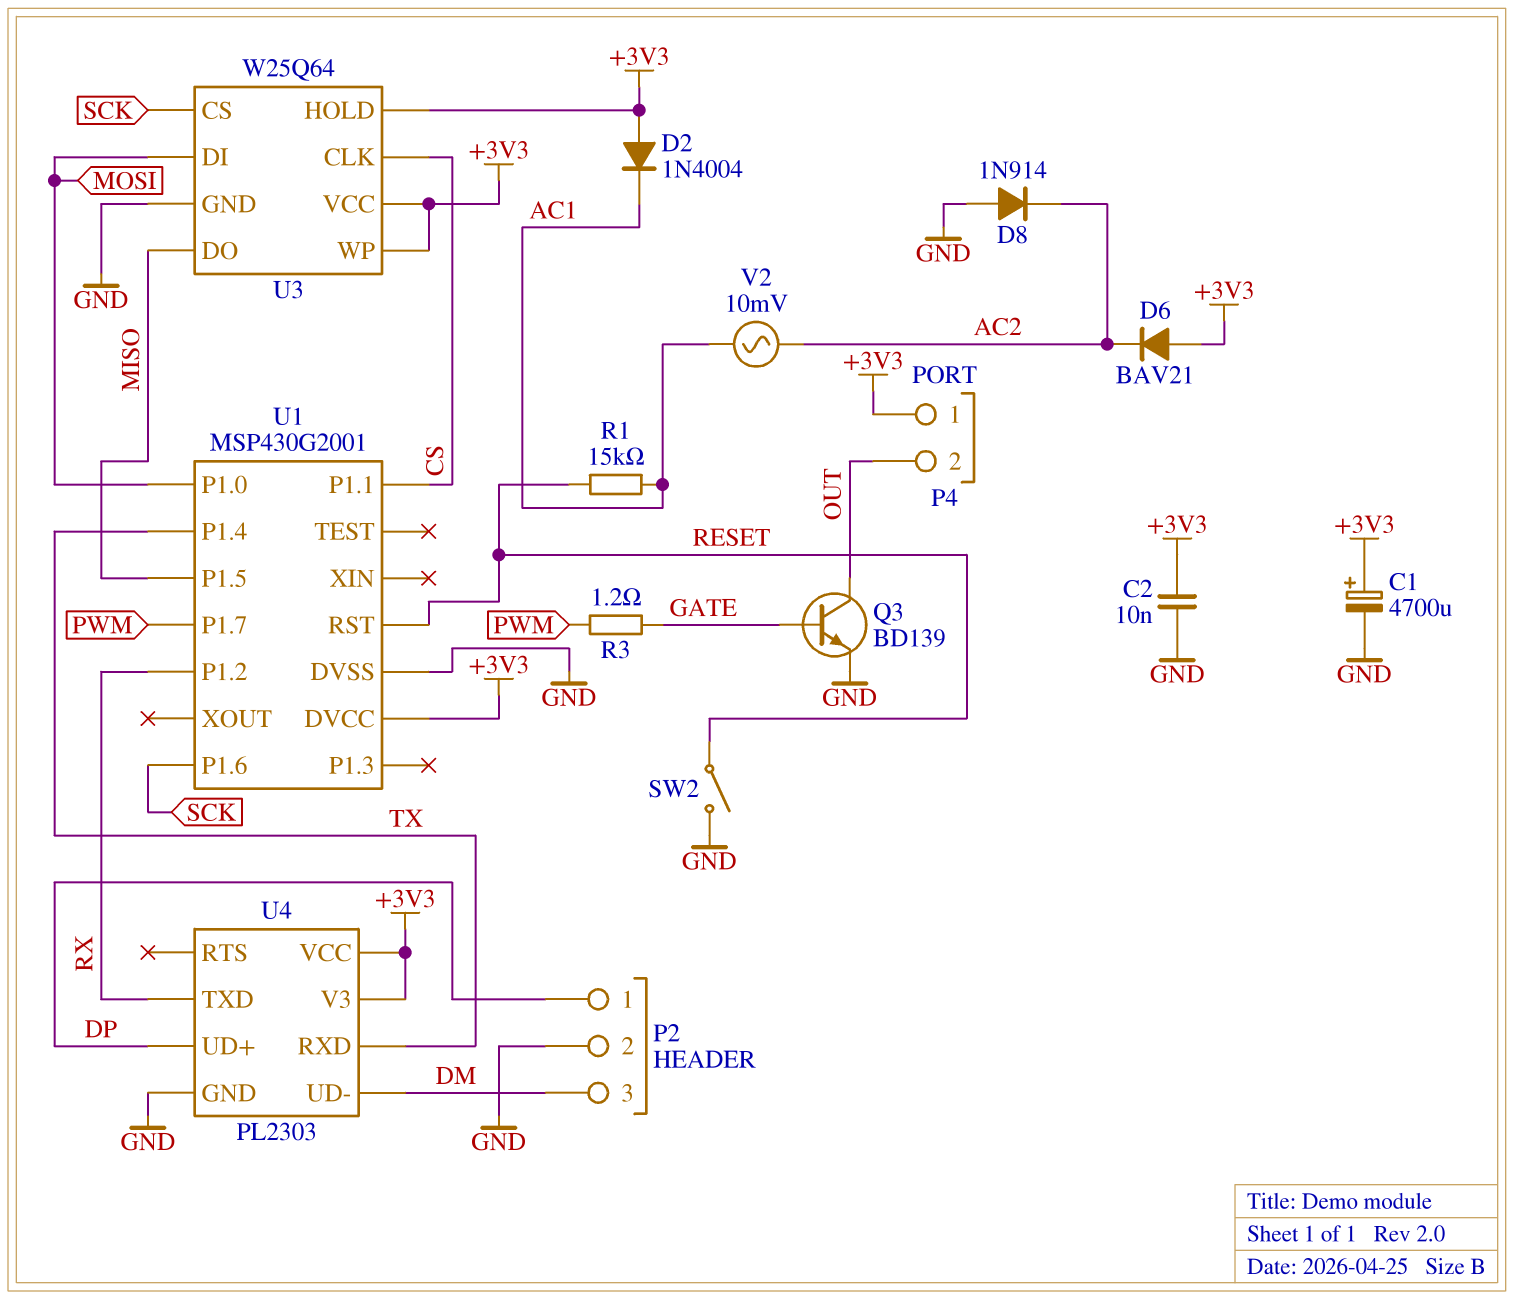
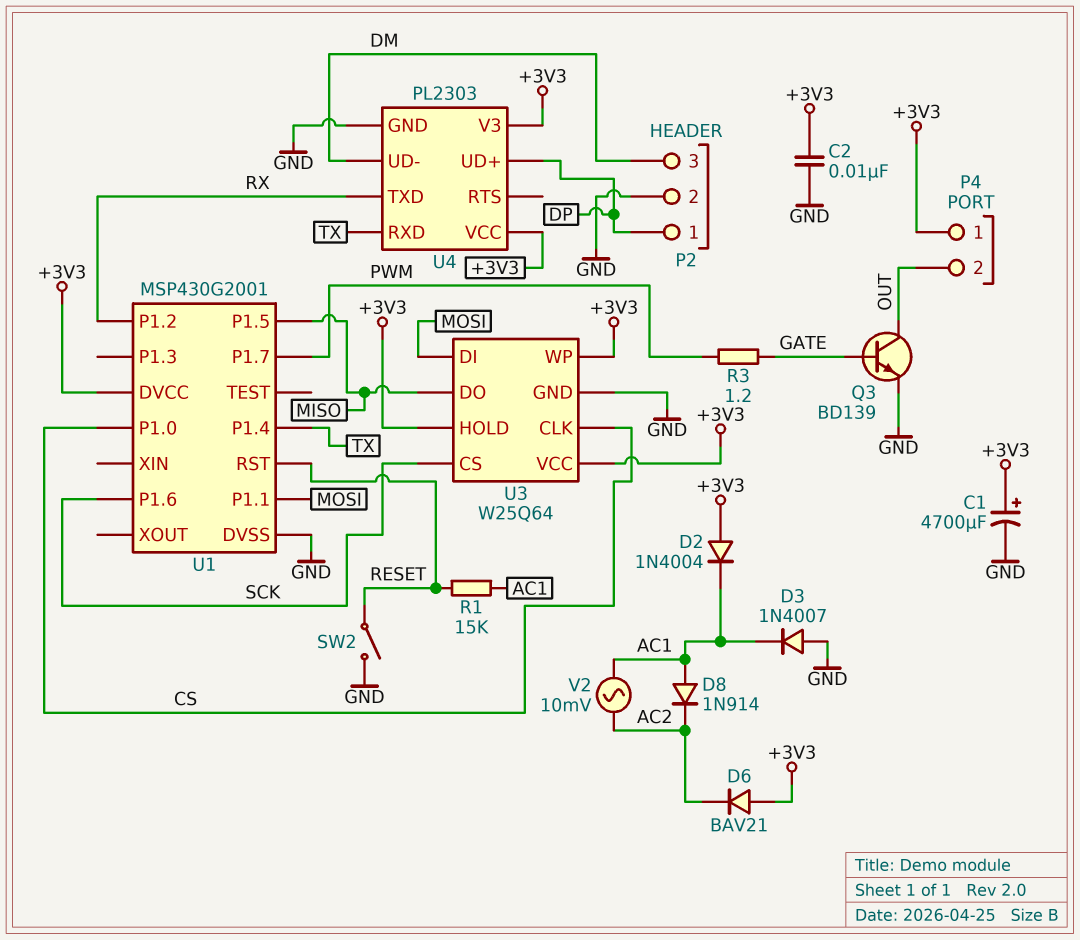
D3: none -> diode 1N4007 (A GND, K AC1)
D8: diode 1N914 (A GND, K AC2) -> diode 1N914 (A AC1, K AC2)
U1 pin P1.0: MOSI -> CS
U1 pin P1.1: CS -> MOSI

